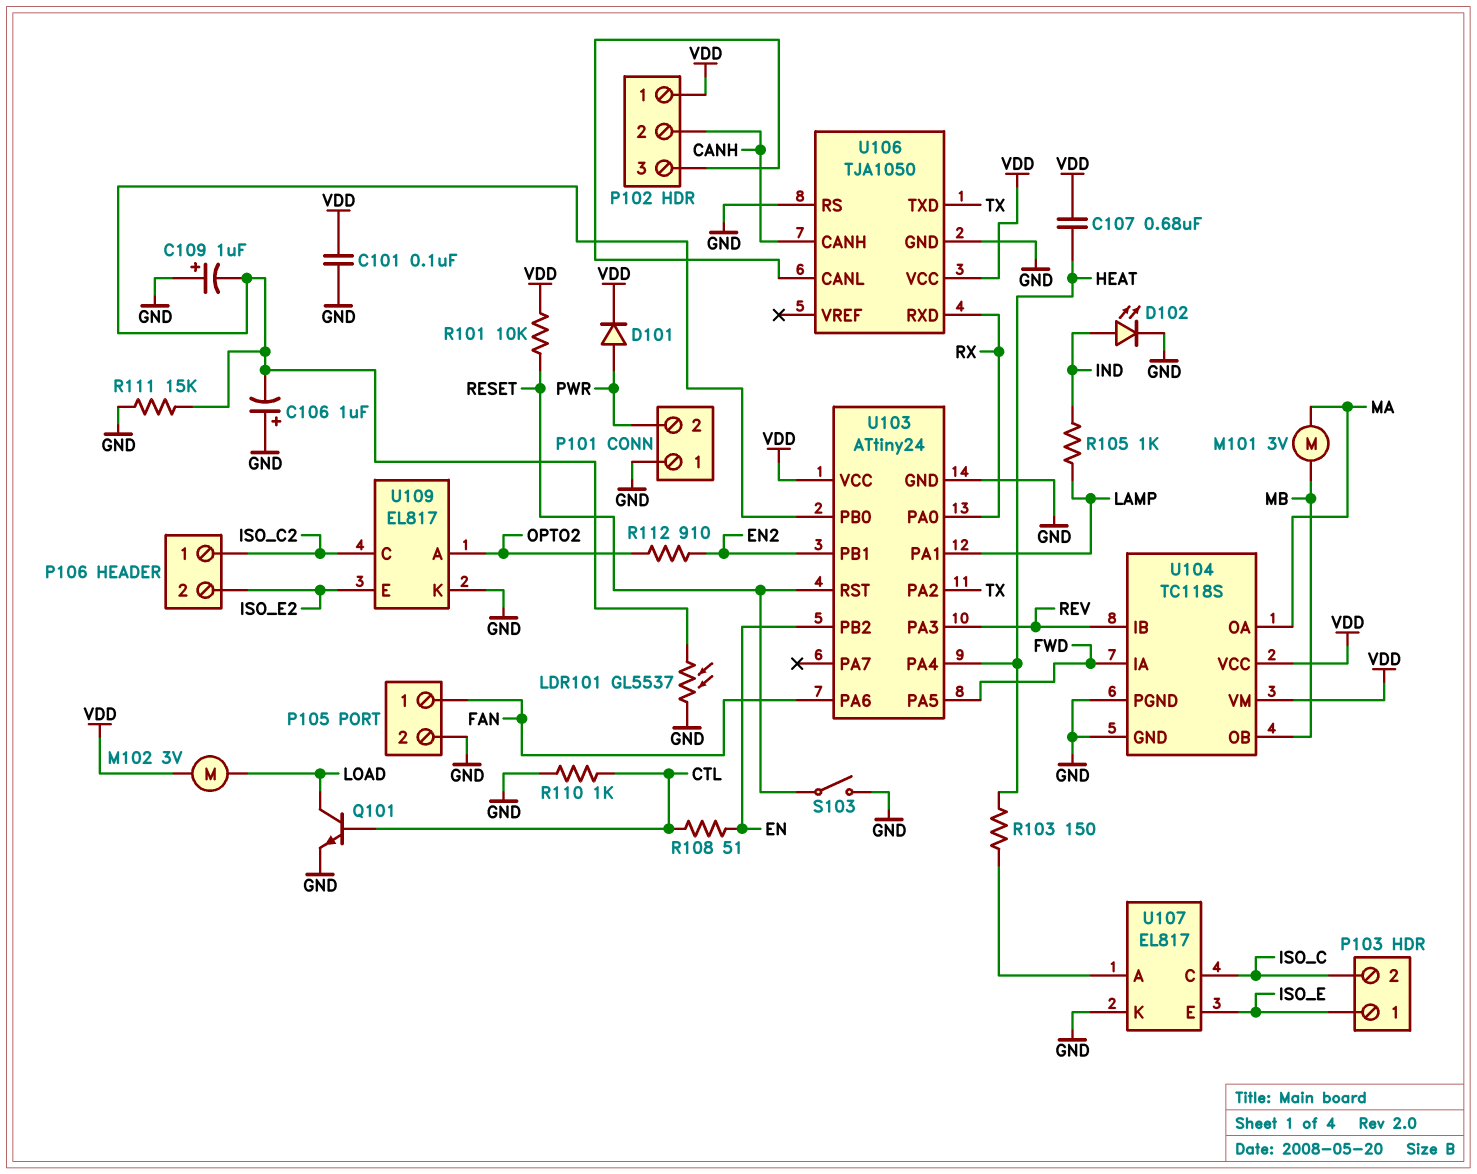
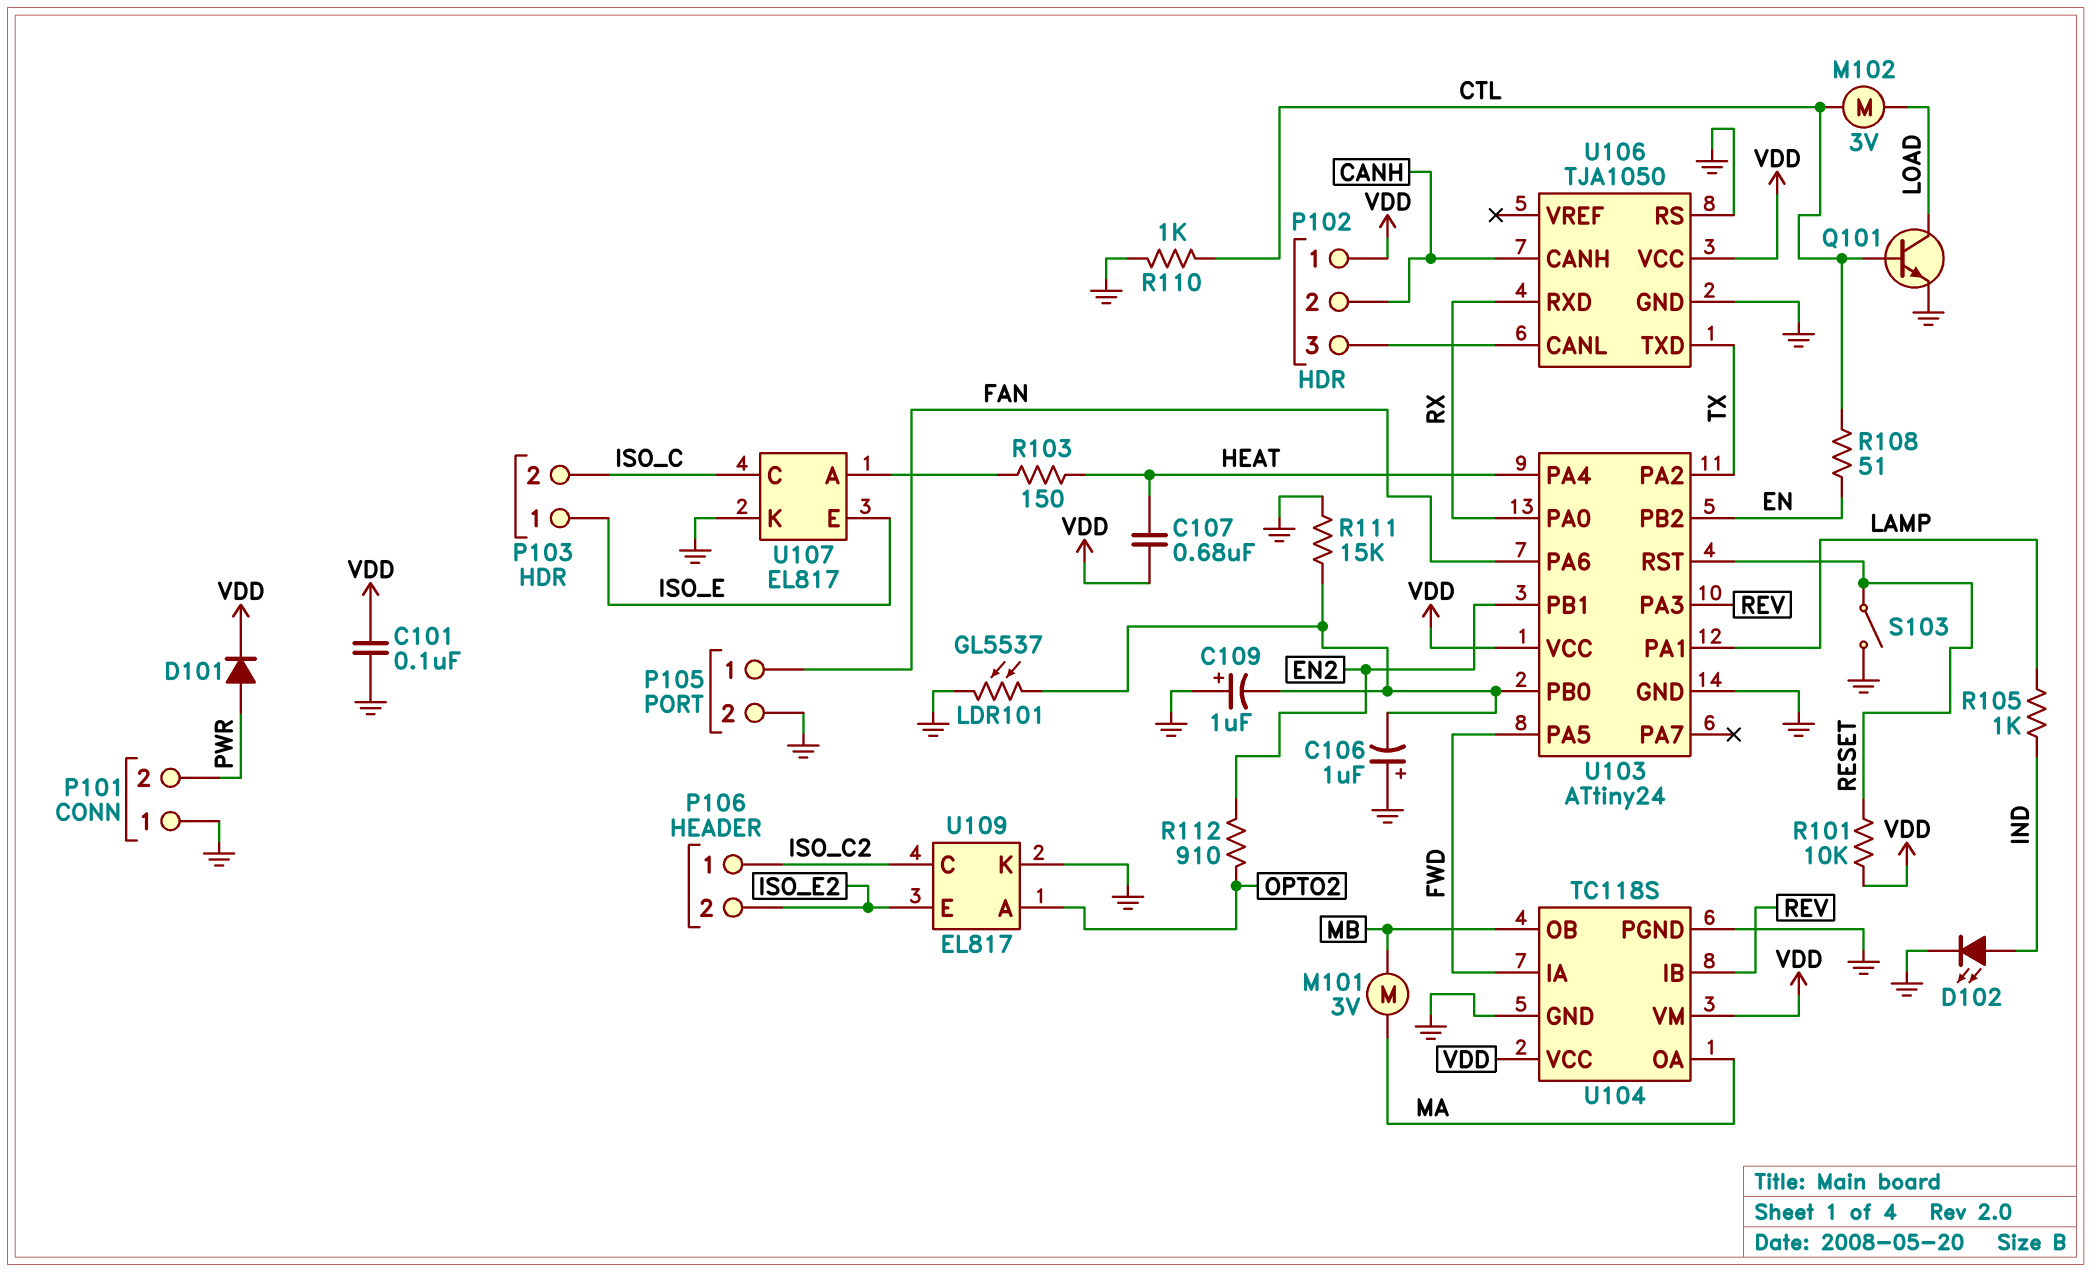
M102: motor 3V (LOAD, VDD) -> motor 3V (CTL, LOAD)

